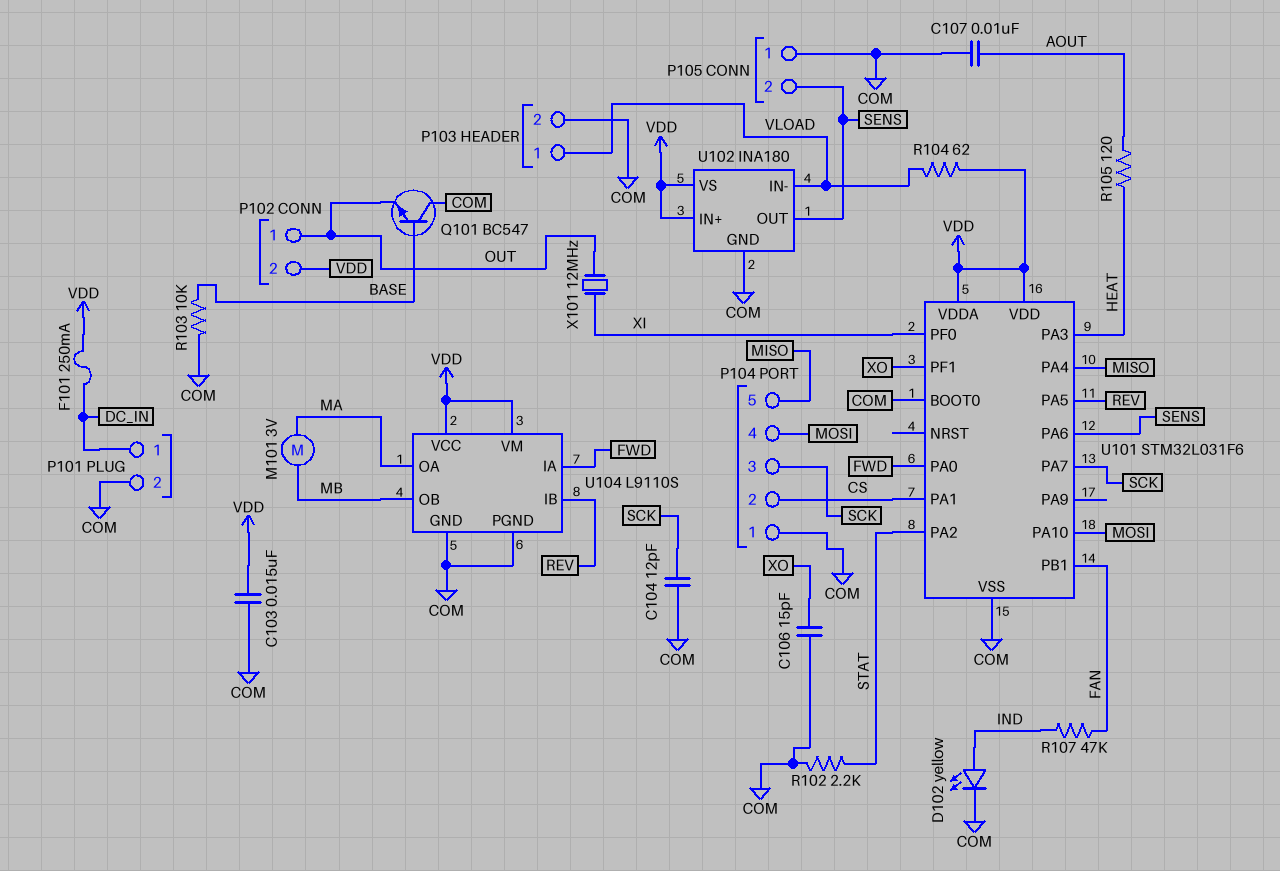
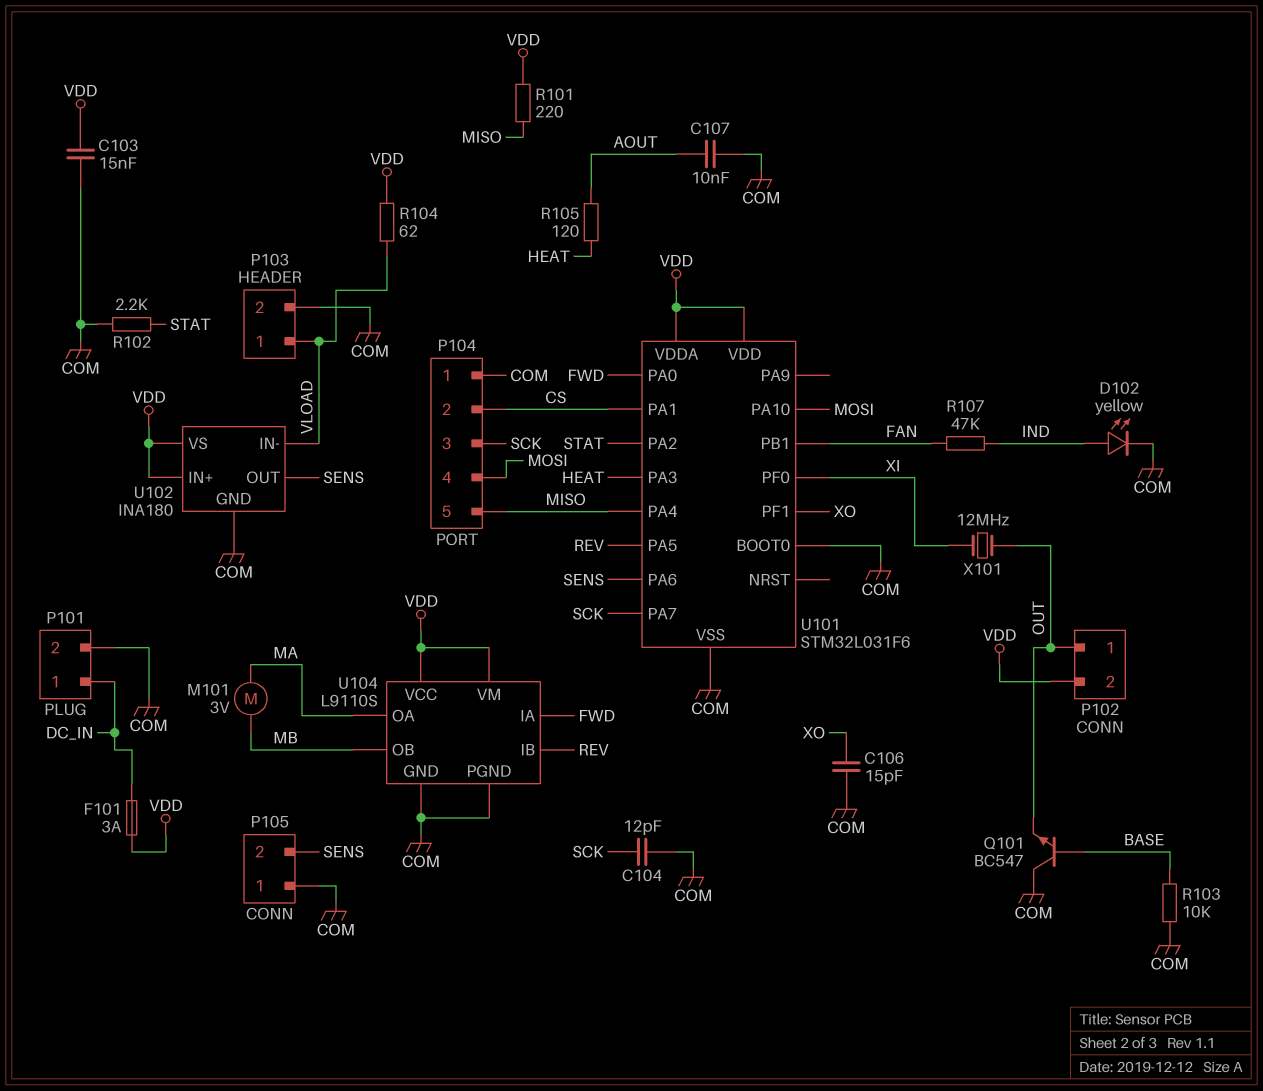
F101: 250mA (DC_IN, VDD) -> 3A (DC_IN, VDD)
R101: none -> 220 (MISO, VDD)

